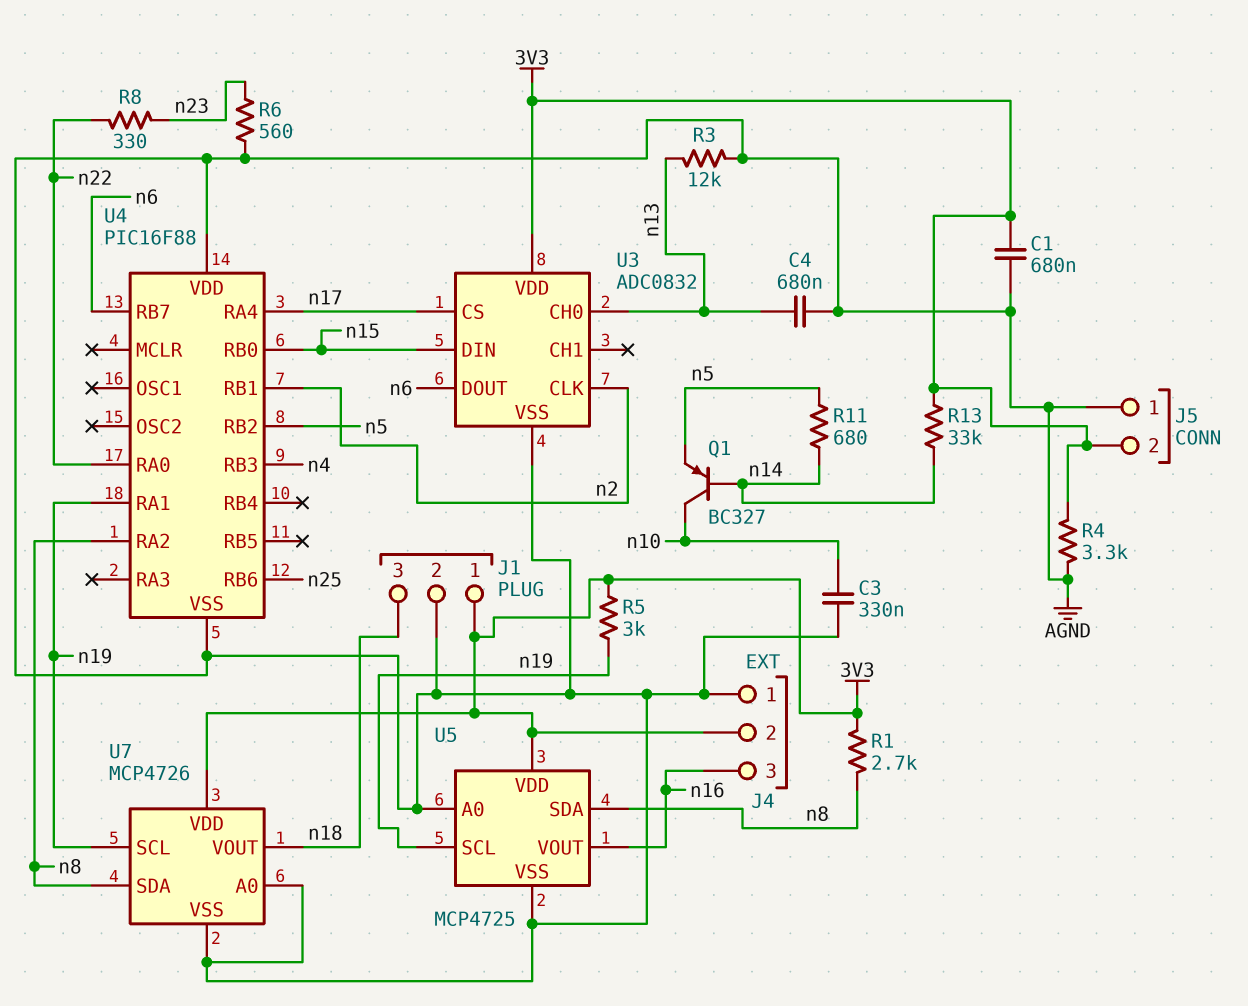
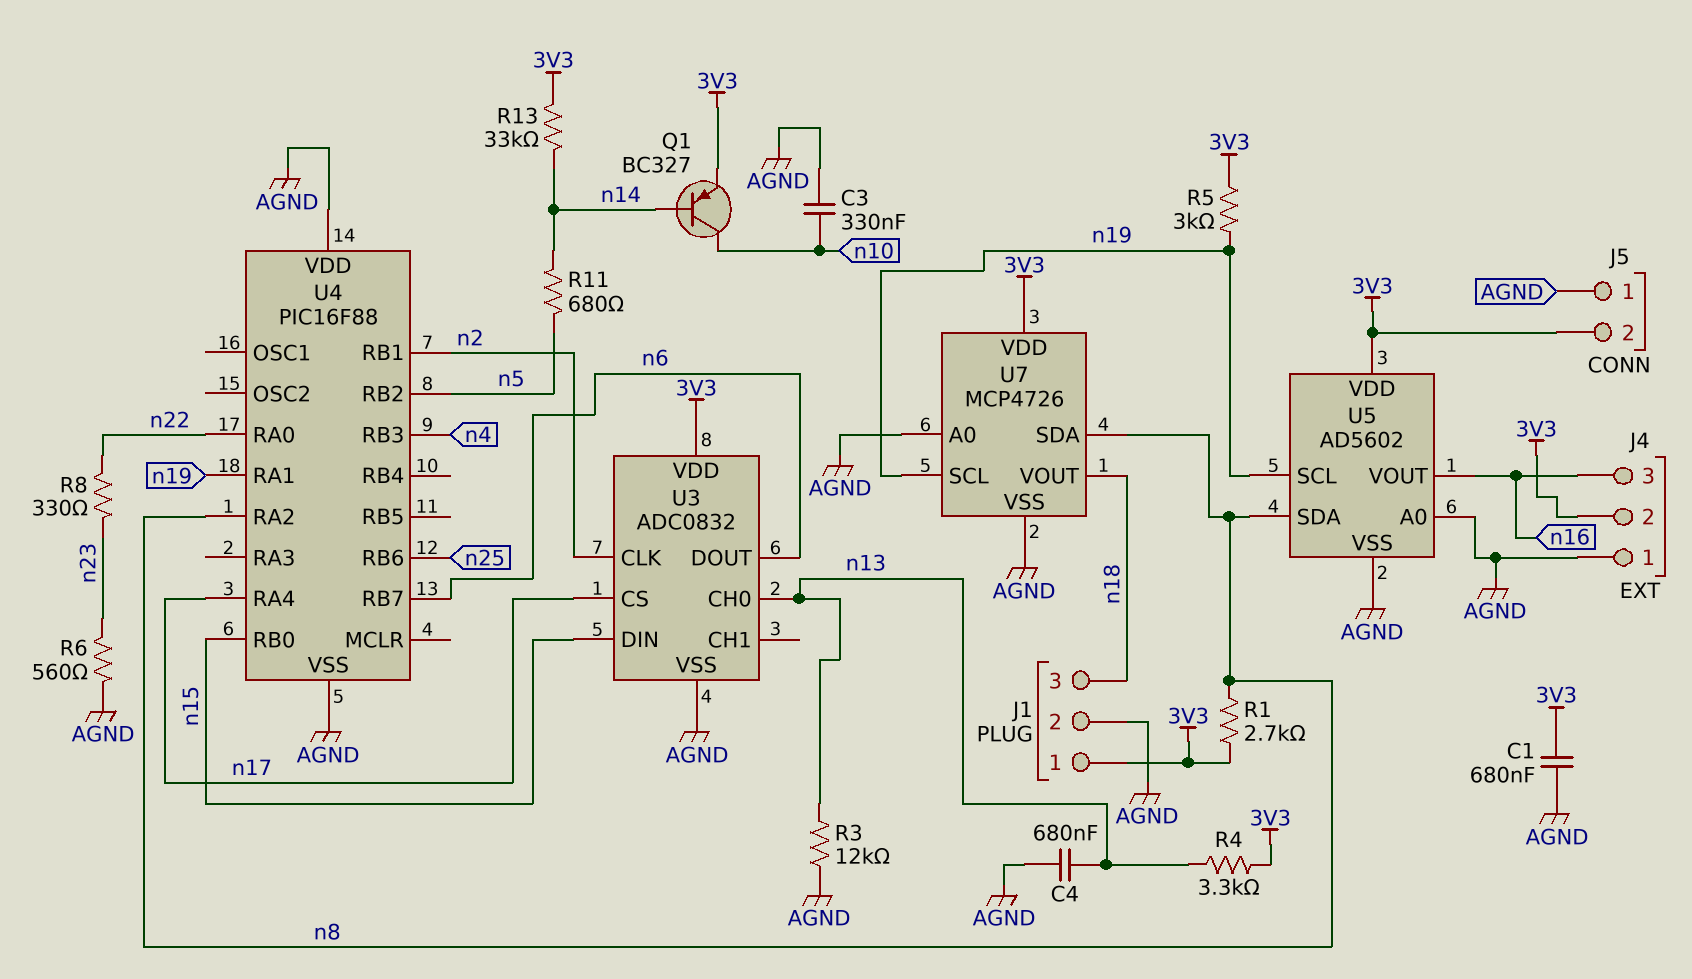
Q1: PNP BC327 (B n14, C n10, E n5) -> PNP BC327 (B n14, C n10, E 3V3)
R4: 3.3k (3V3, AGND) -> 3.3k (3V3, n13)
U5: MCP4725 -> AD5602

